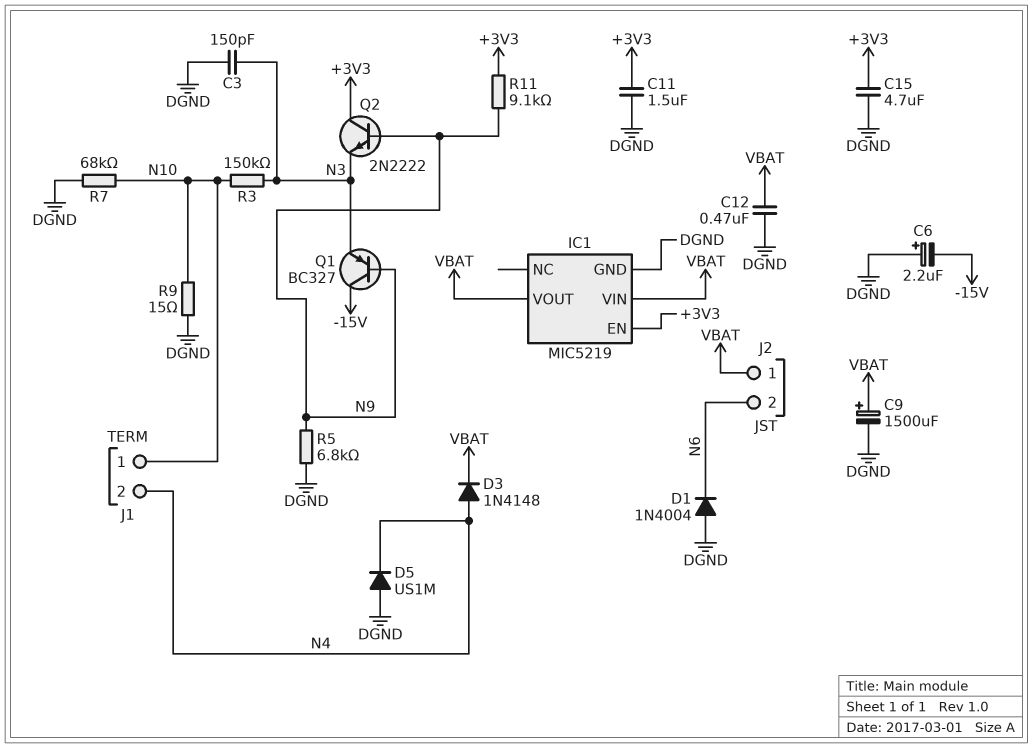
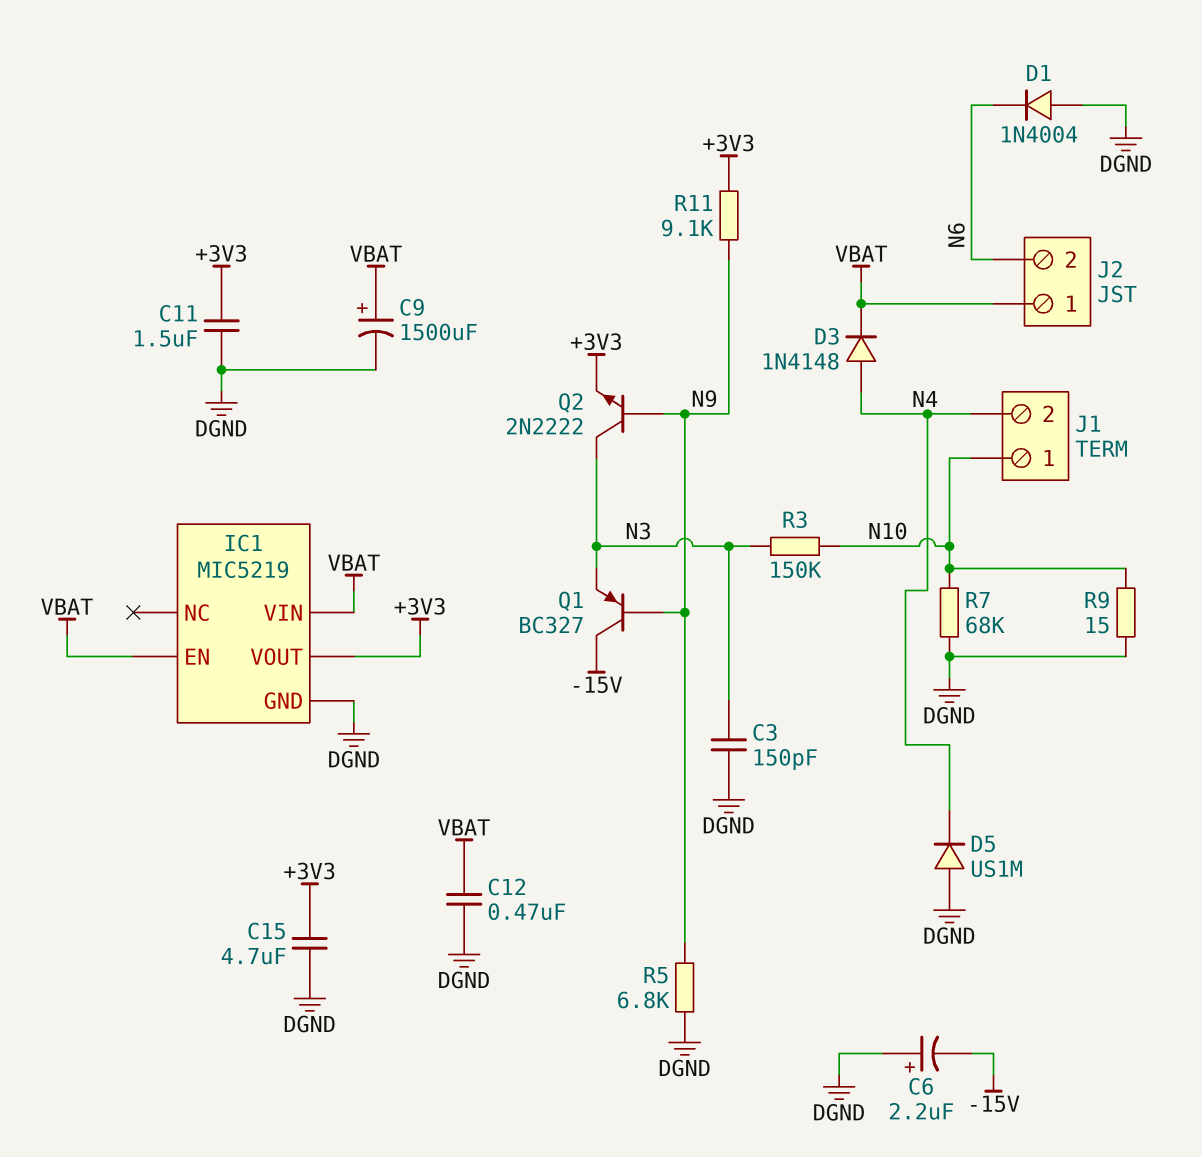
IC1 pin EN: +3V3 -> VBAT
IC1 pin VOUT: VBAT -> +3V3
Q2: NPN 2N2222 (B N9, C +3V3, E N3) -> NPN 2N2222 (B N9, C N3, E +3V3)

